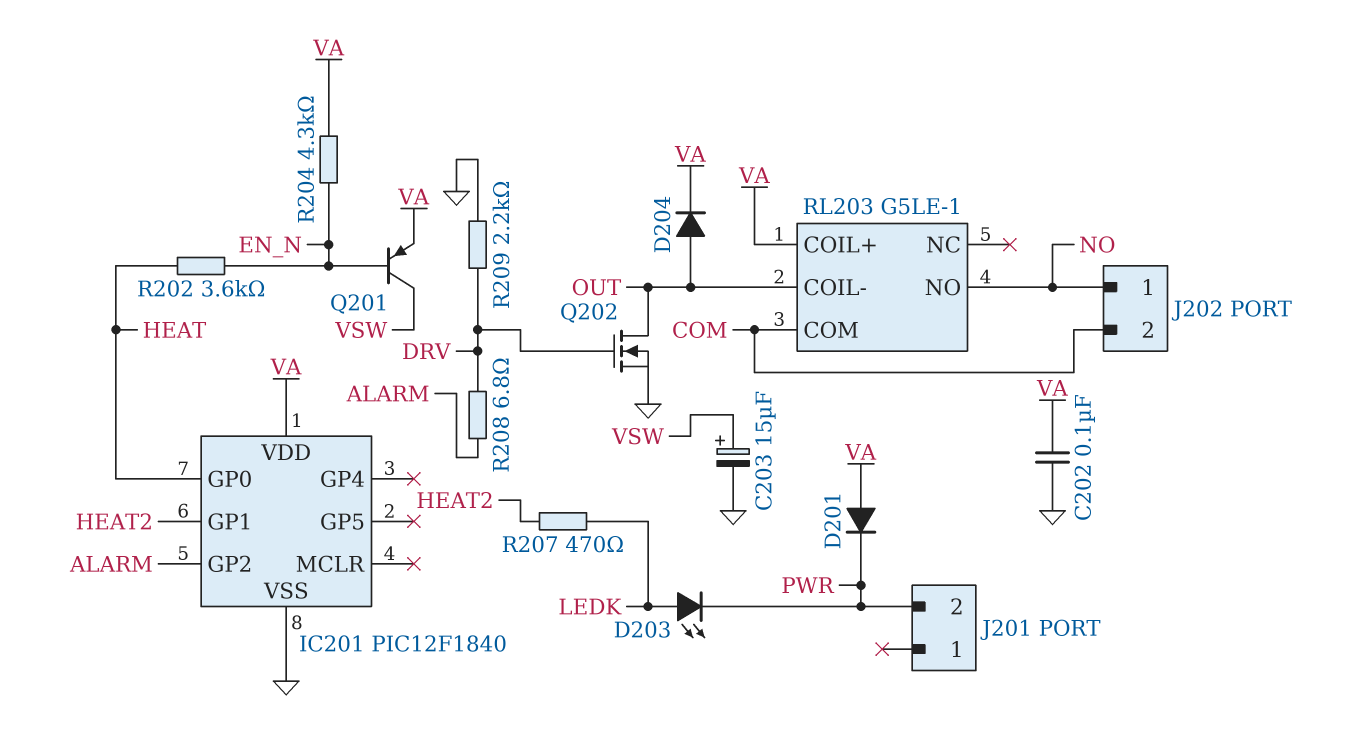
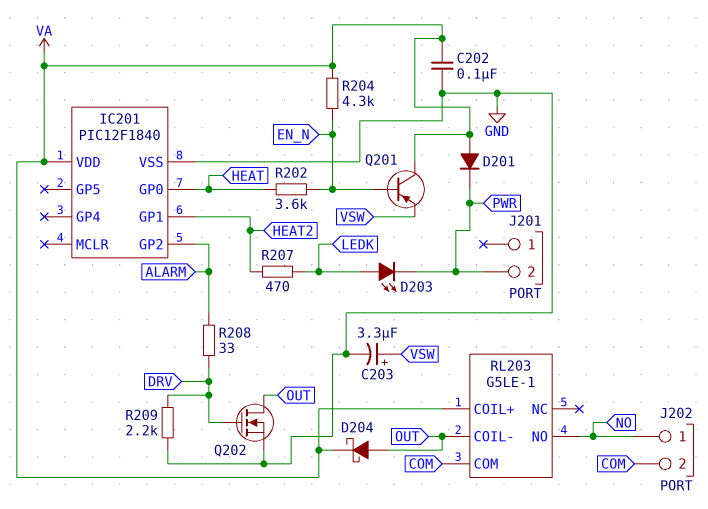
C203: 15uF (plus VSW, minus GND) -> 3.3uF (plus VSW, minus GND)
D204: diode (A OUT, K VA) -> schottky (A OUT, K VA)
Q201: PNP (B EN_N, C VSW, E VA) -> PNP (B EN_N, C VA, E VSW)
R208: 6.8 (ALARM, DRV) -> 33 (ALARM, DRV)

